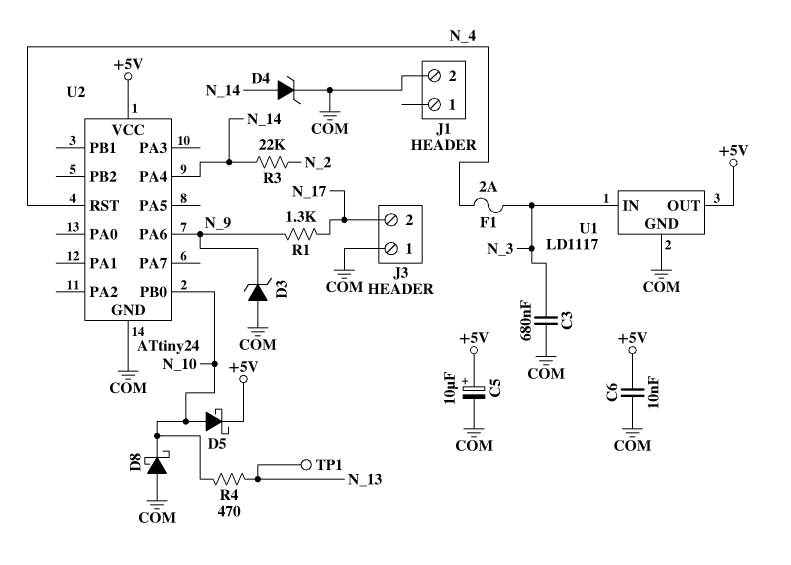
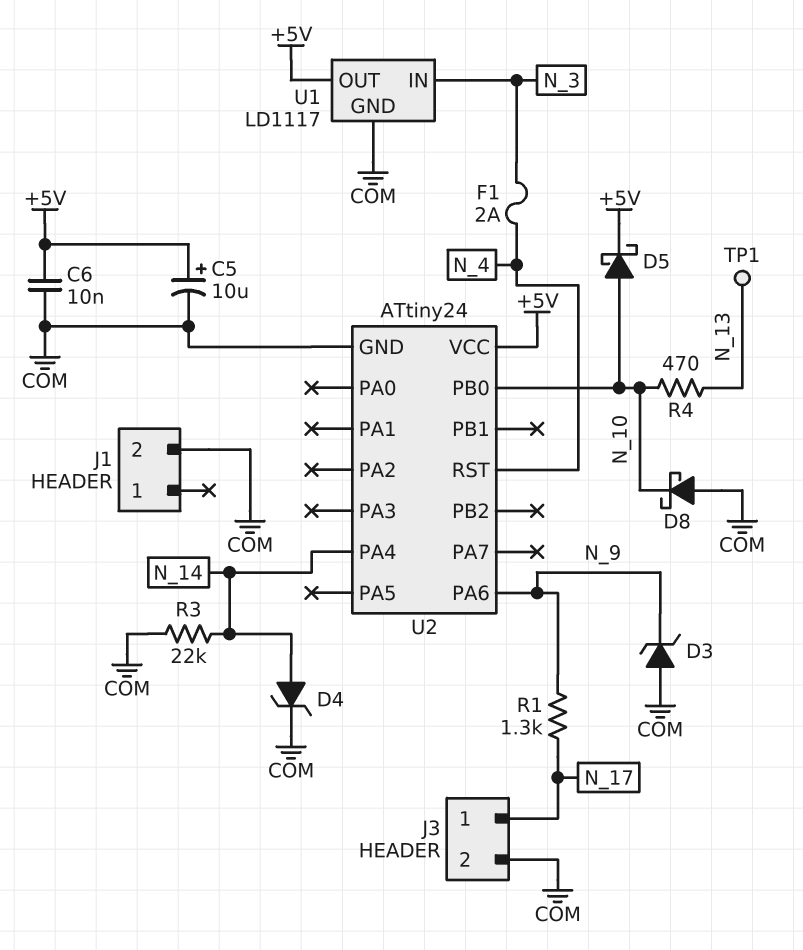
C3: 680nF (COM, N_3) -> none
J3 pin 1: COM -> N_17
J3 pin 2: N_17 -> COM
R3: 22k (N_2, N_14) -> 22k (COM, N_14)

